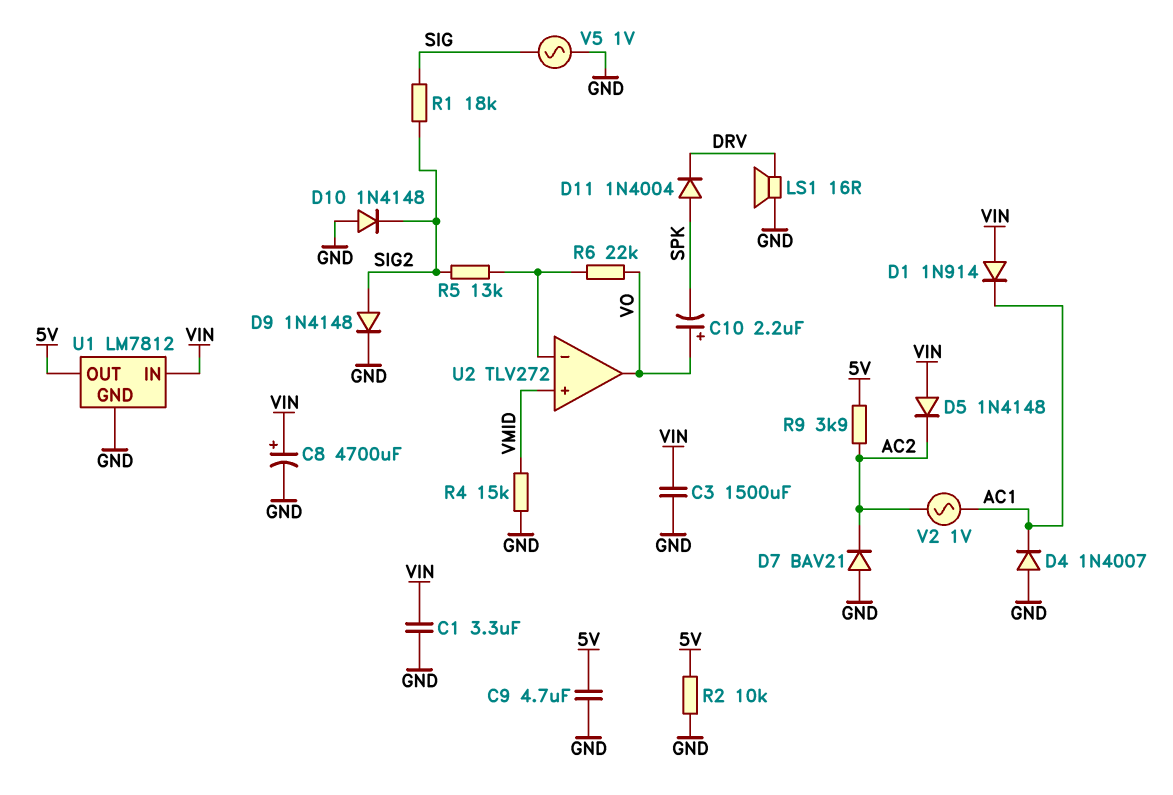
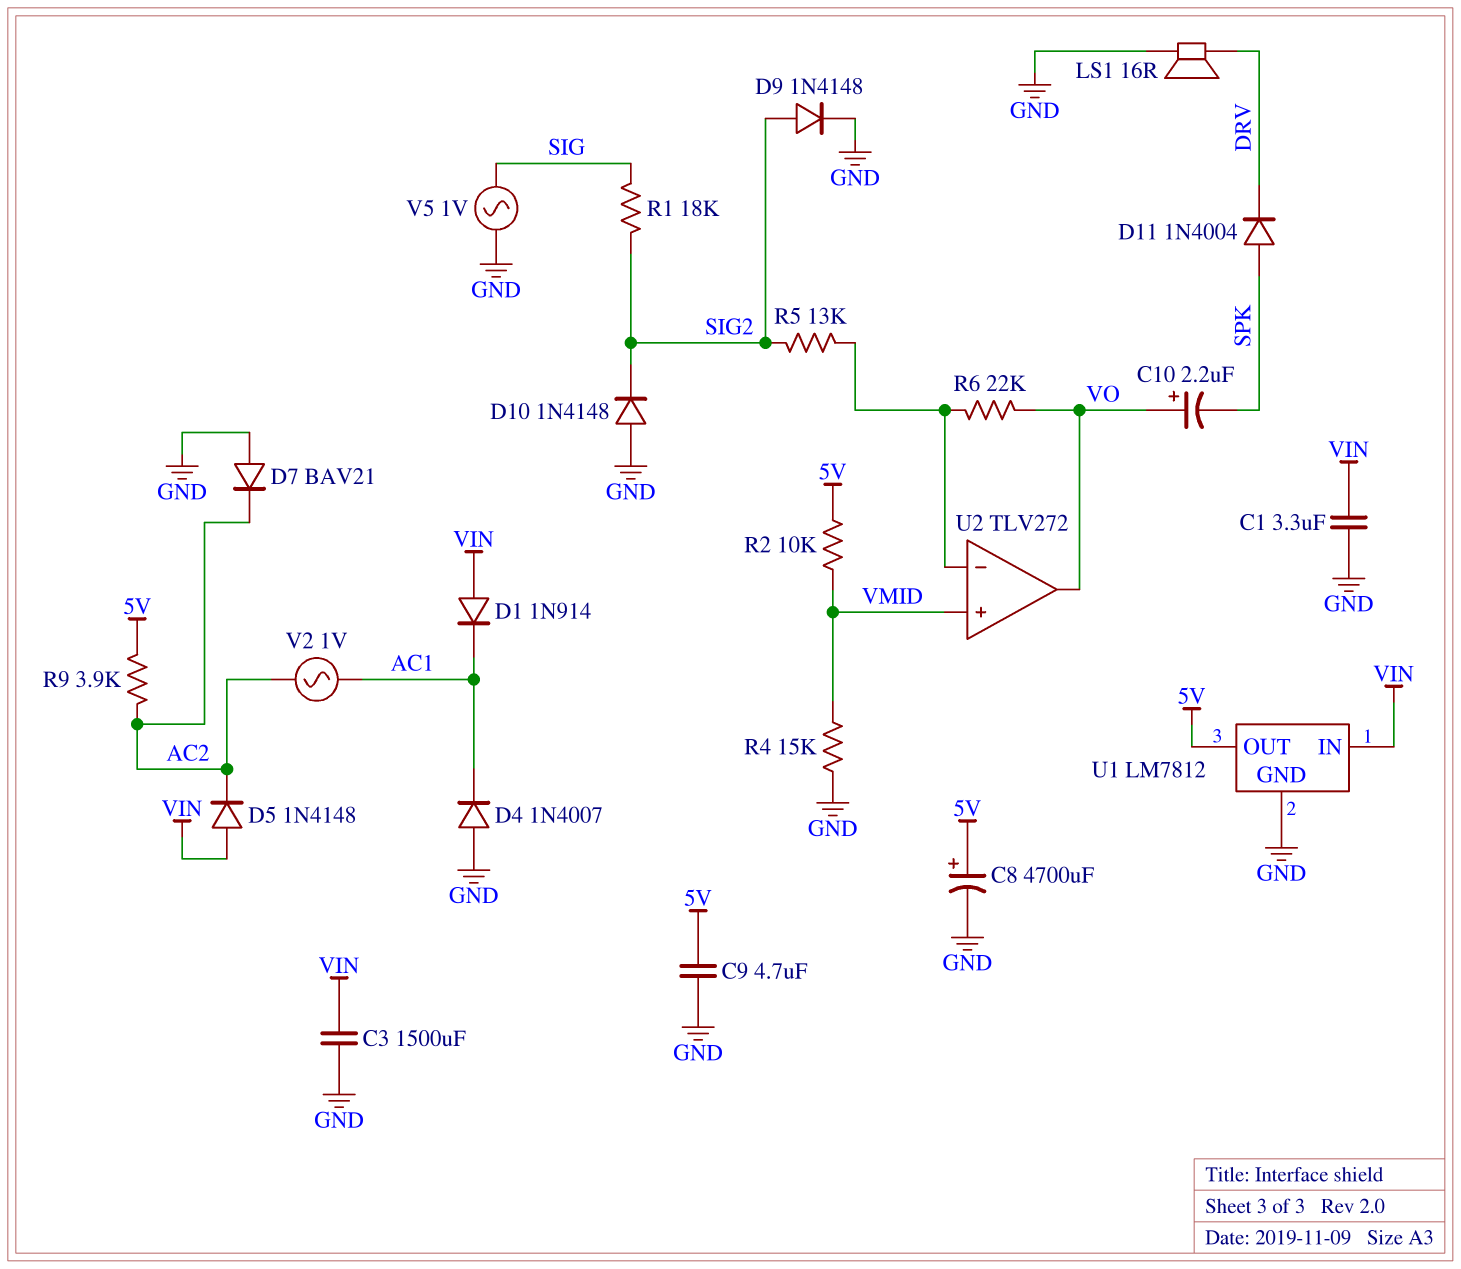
C8: 4700uF (plus VIN, minus GND) -> 4700uF (plus 5V, minus GND)
R2: 10k (5V, GND) -> 10k (5V, VMID)

